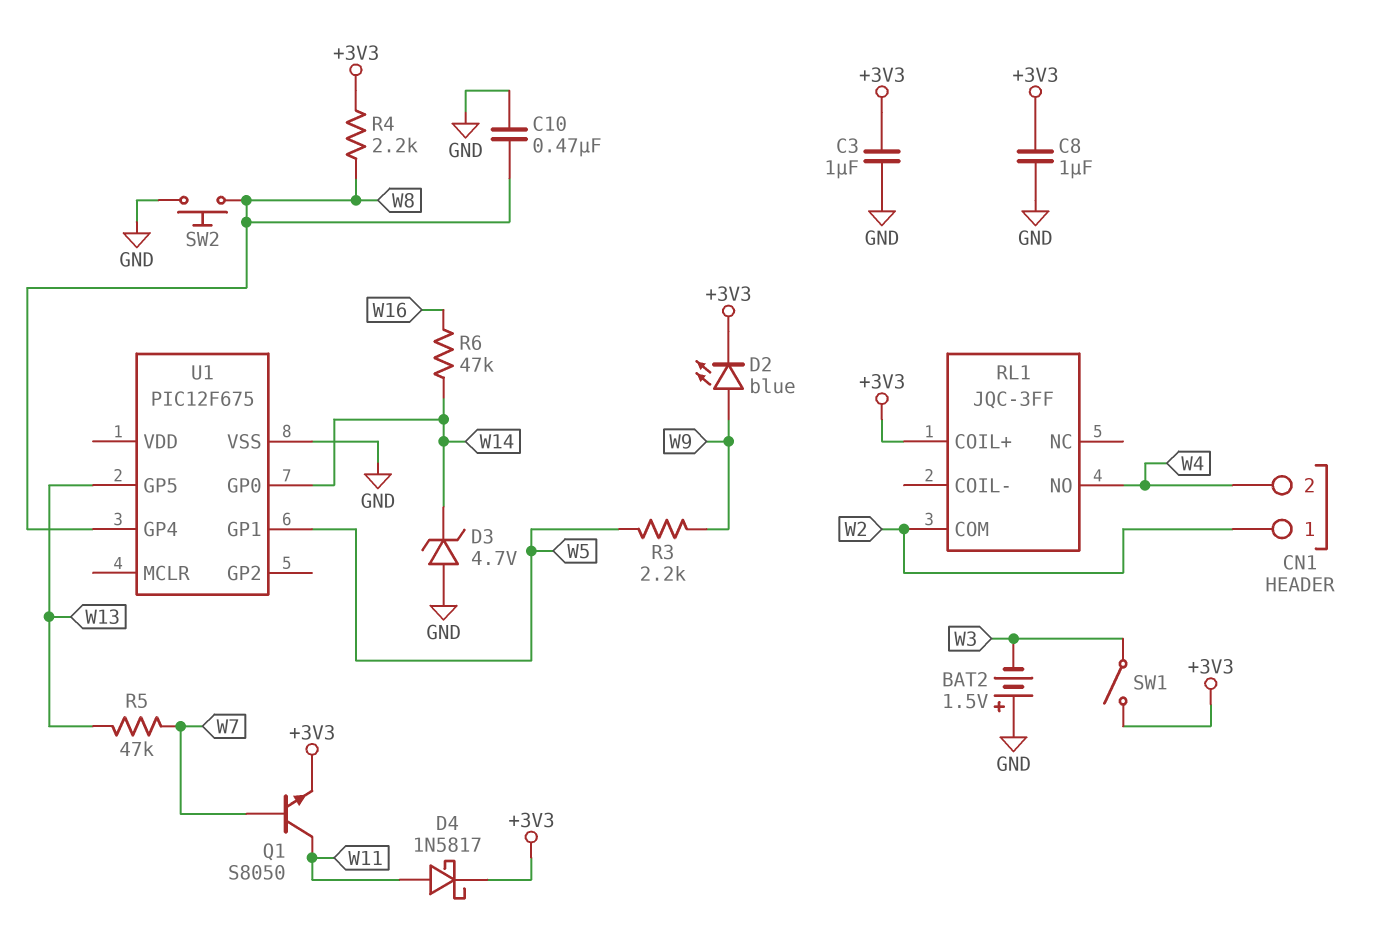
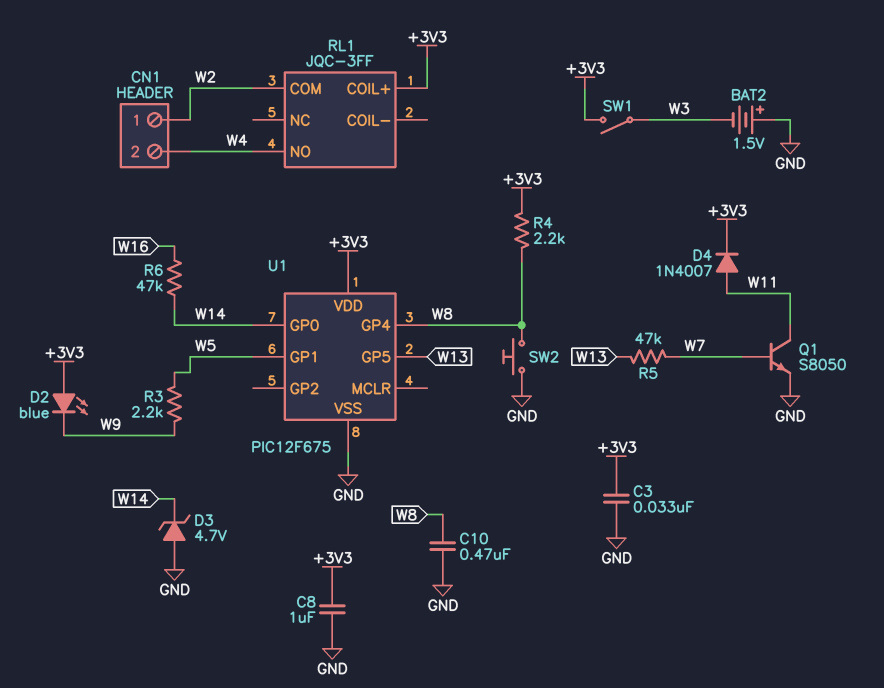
C3: 1uF (+3V3, GND) -> 33nF (+3V3, GND)
D2: LED blue (A W9, K +3V3) -> LED blue (A +3V3, K W9)
D4: schottky 1N5817 (A W11, K +3V3) -> diode 1N4007 (A W11, K +3V3)
Q1: NPN S8050 (B W7, C W11, E +3V3) -> NPN S8050 (B W7, C W11, E GND)
U1 pin VDD: none -> +3V3

